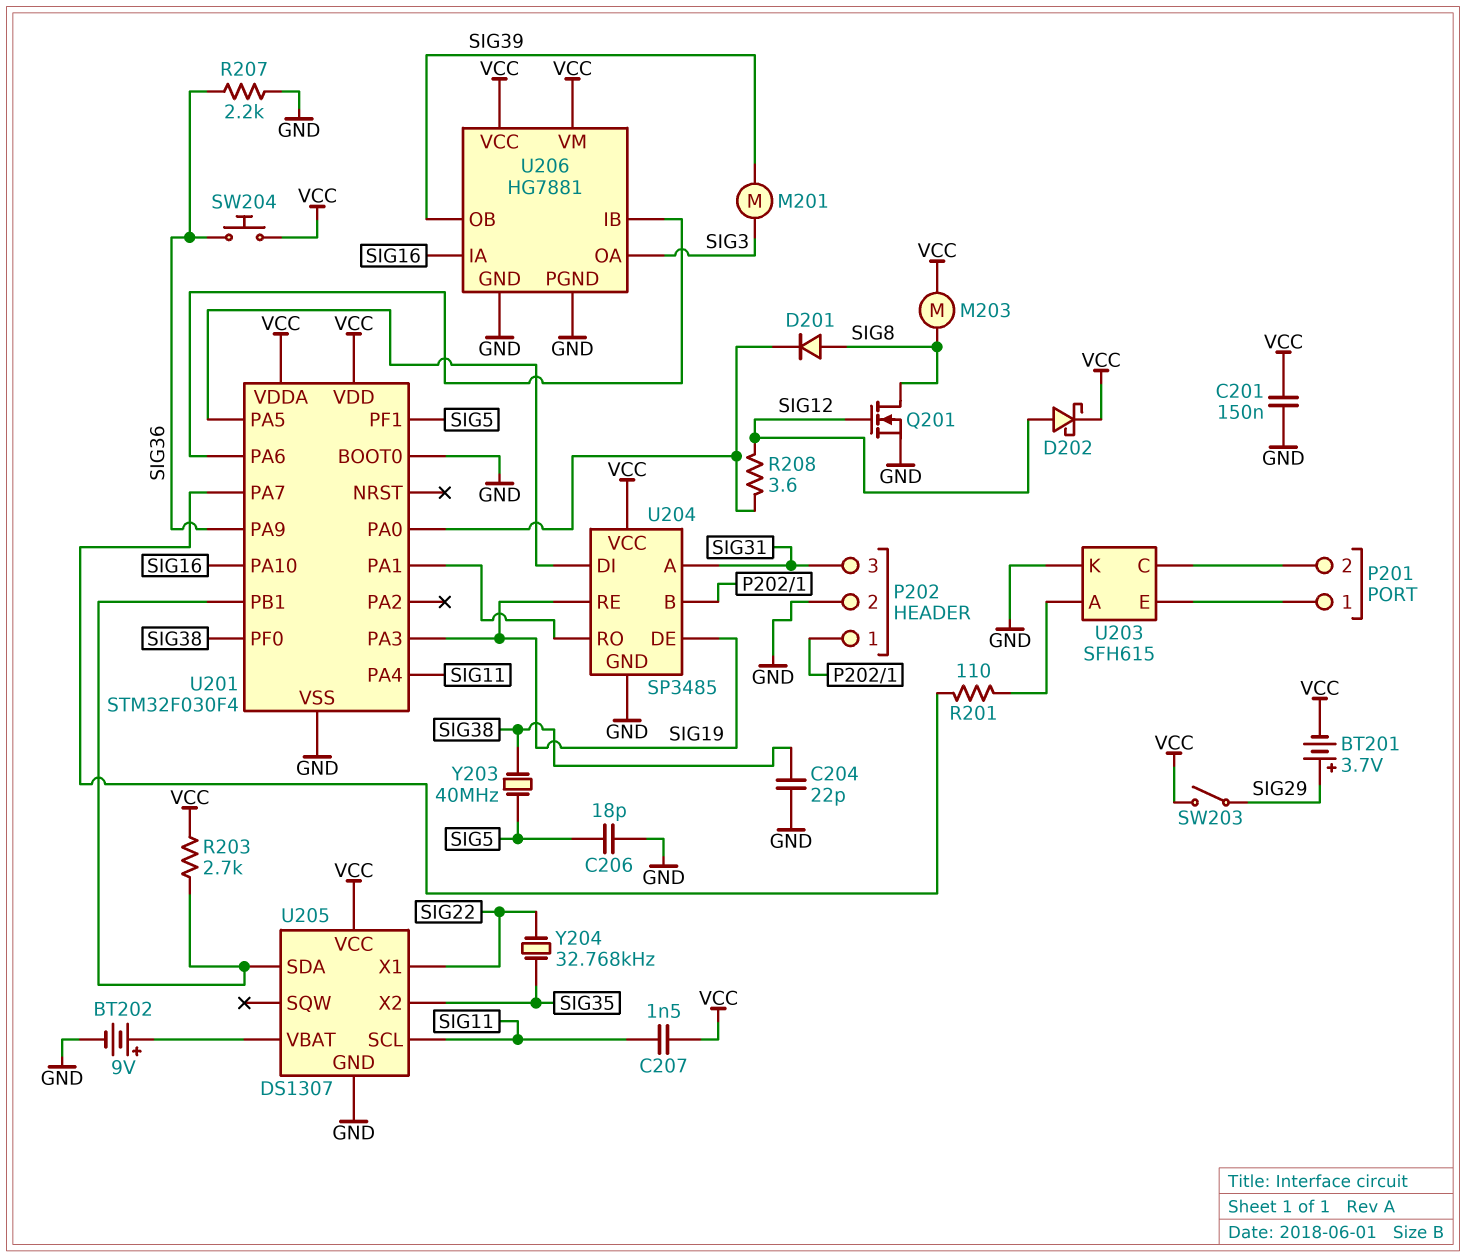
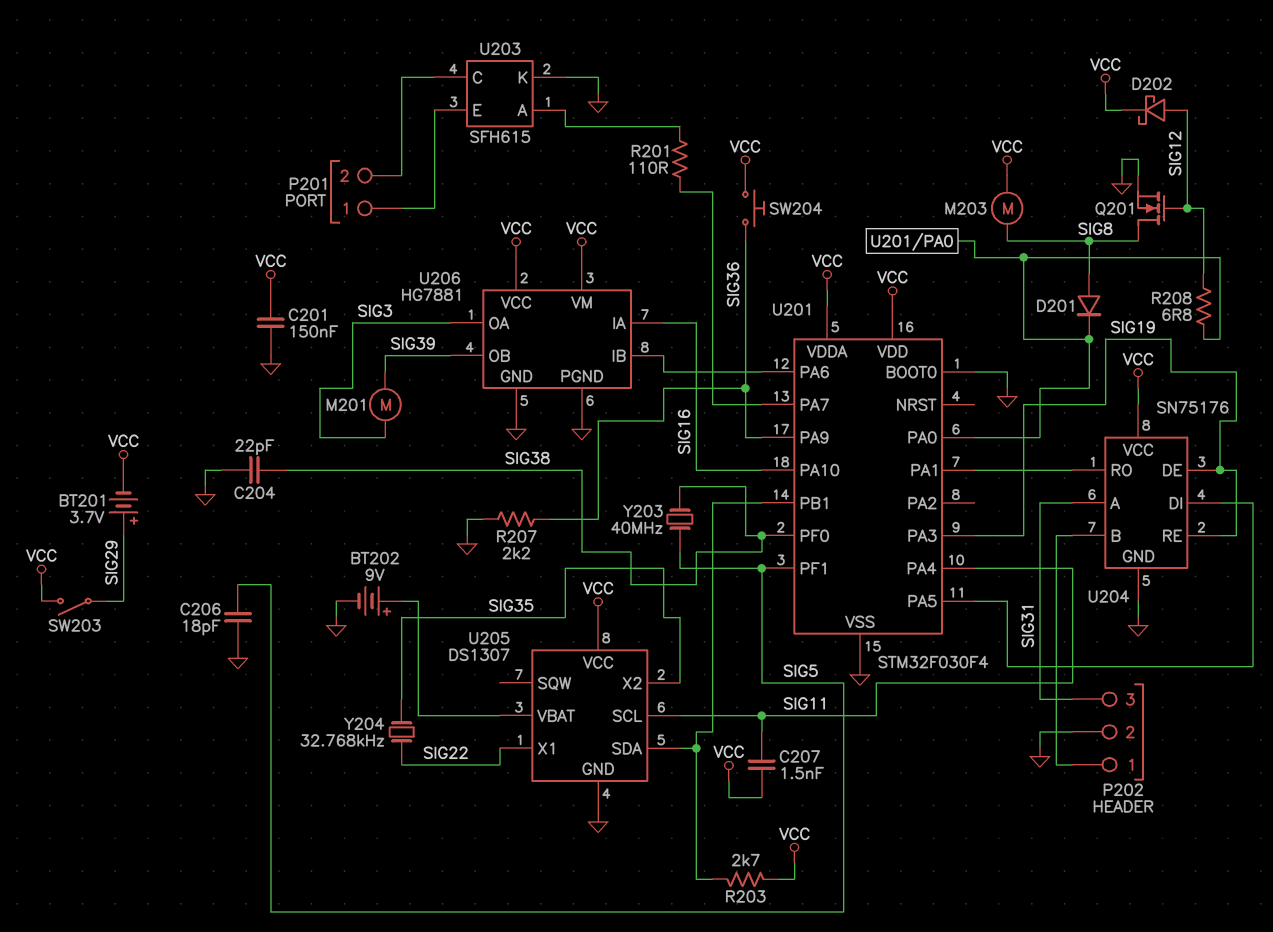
R208: 3.6 (SIG12, U201/PA0) -> 6.8 (SIG12, U201/PA0)
U204: SP3485 -> SN75176

